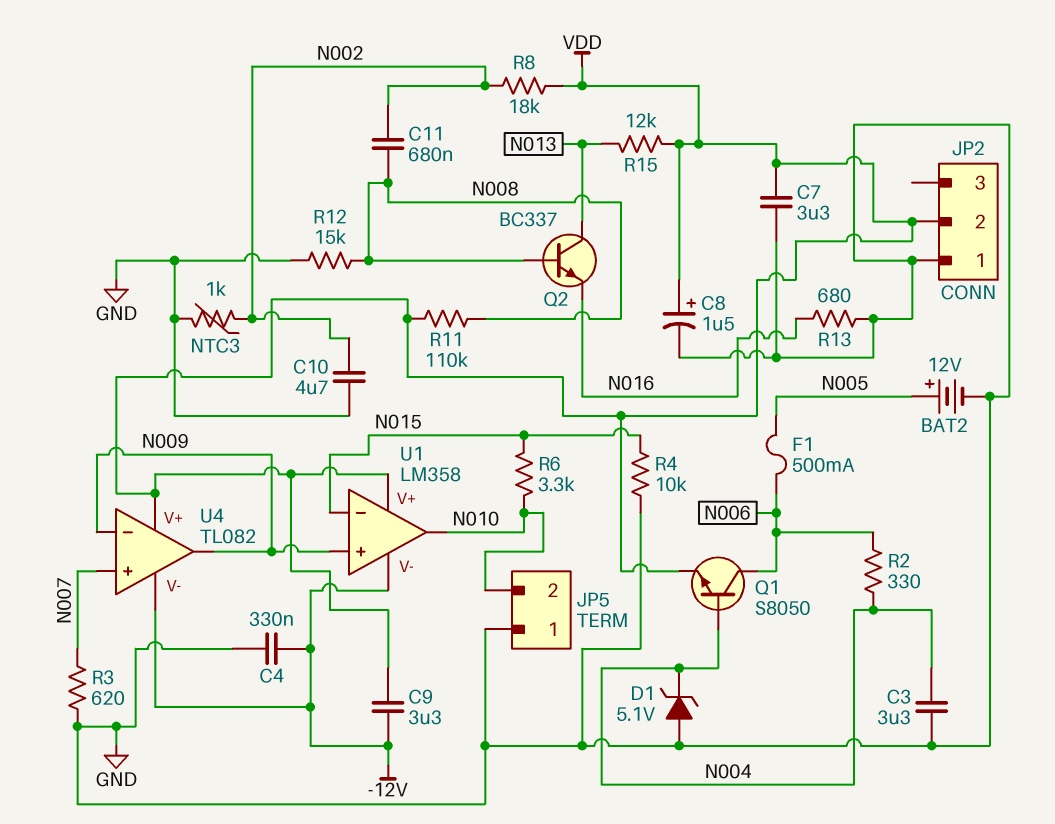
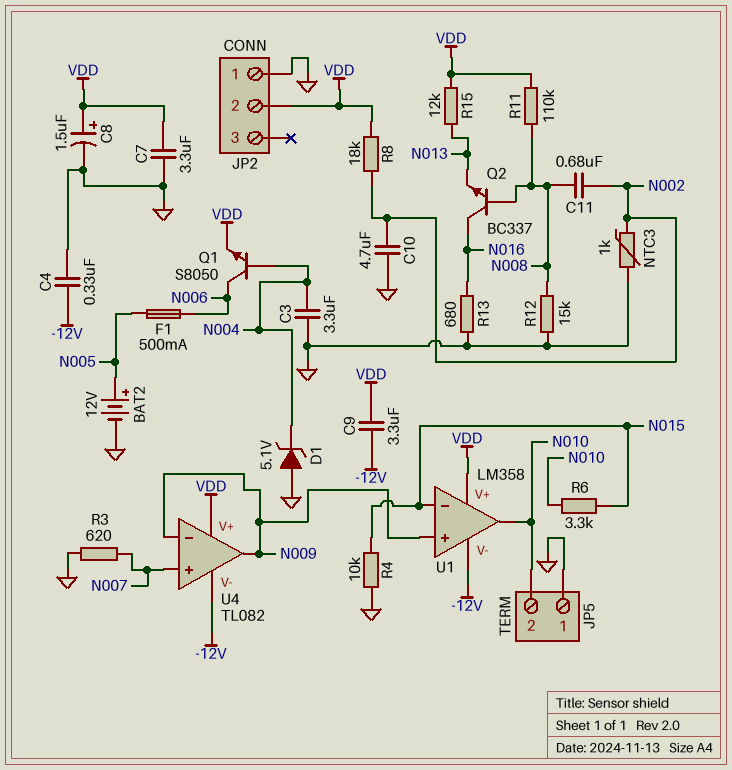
Q2: NPN BC337 (B N008, C N013, E N016) -> NPN BC337 (B N008, C N016, E N013)
R2: 330 (N004, N006) -> none

